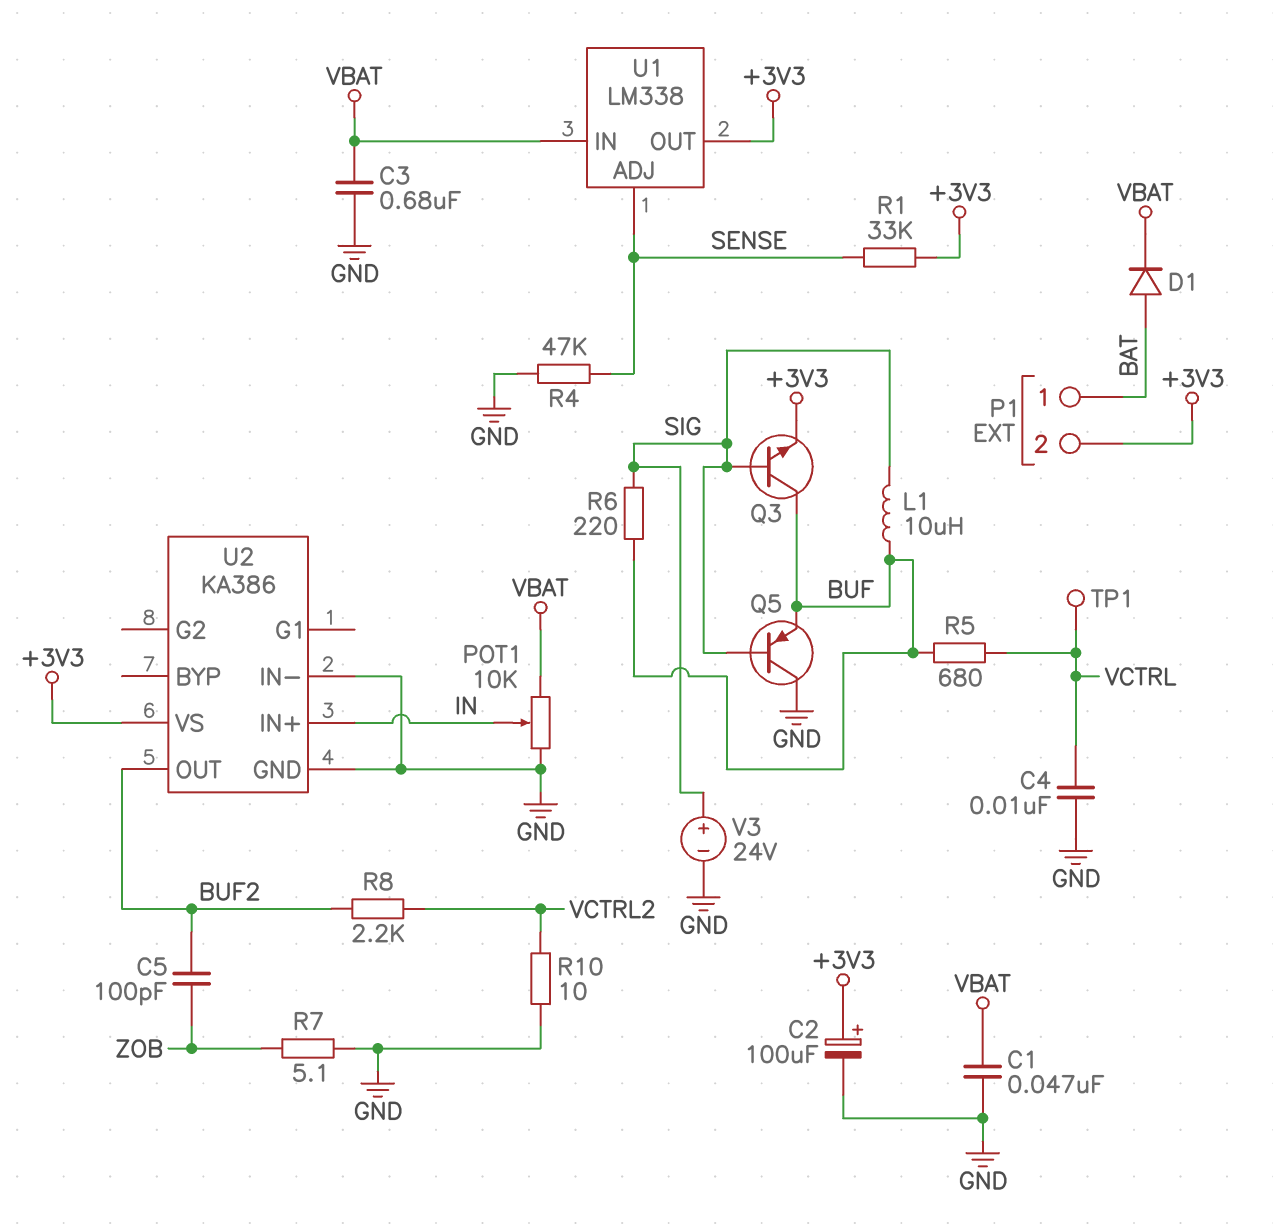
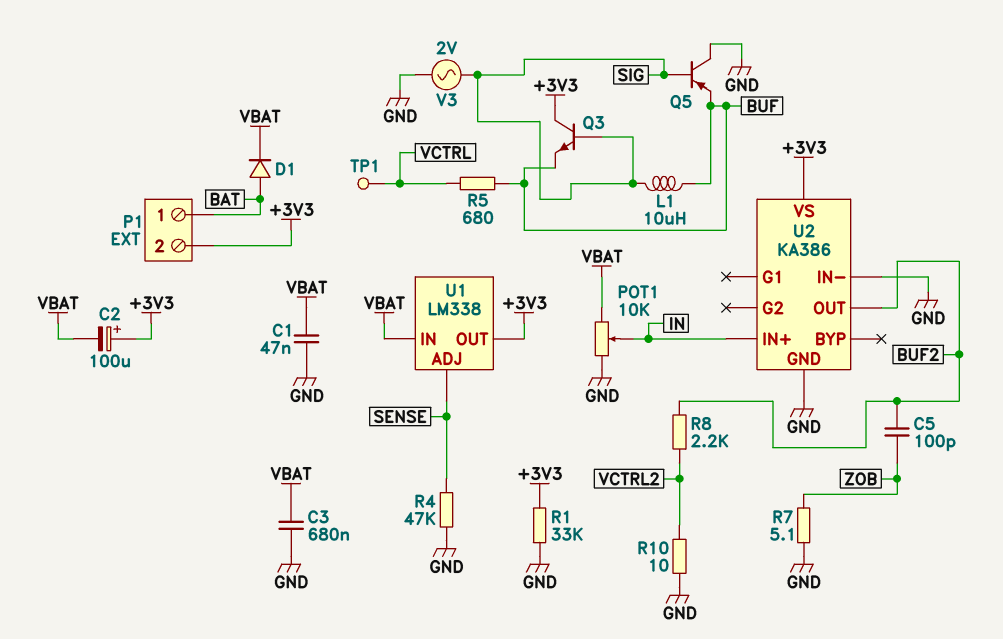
C2: 100uF (plus +3V3, minus GND) -> 100uF (plus +3V3, minus VBAT)
C4: 10nF (GND, VCTRL) -> none
Q3: NPN (B SIG, C BUF, E +3V3) -> NPN (B SIG, C +3V3, E BUF)
R1: 33k (+3V3, SENSE) -> 33k (+3V3, GND)
R6: 220 (BUF, SIG) -> none
V3: 24V (plus SIG, minus GND) -> AC 2V (GND, SIG)

